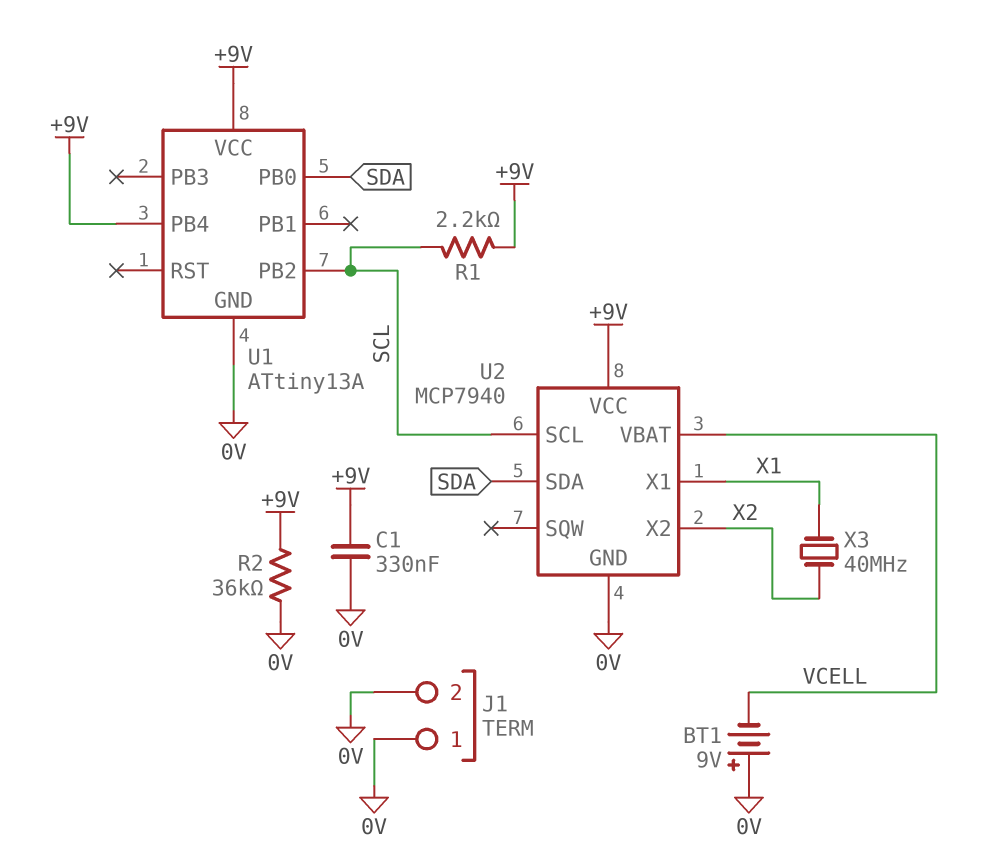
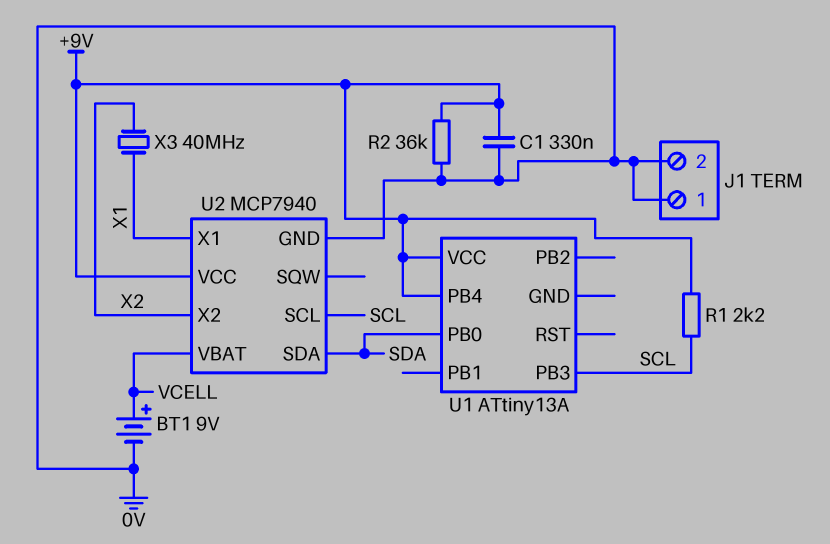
BT1: 9V (plus 0V, minus VCELL) -> 9V (plus VCELL, minus 0V)
U1 pin GND: 0V -> none
U1 pin PB2: SCL -> none
U1 pin PB3: none -> SCL

